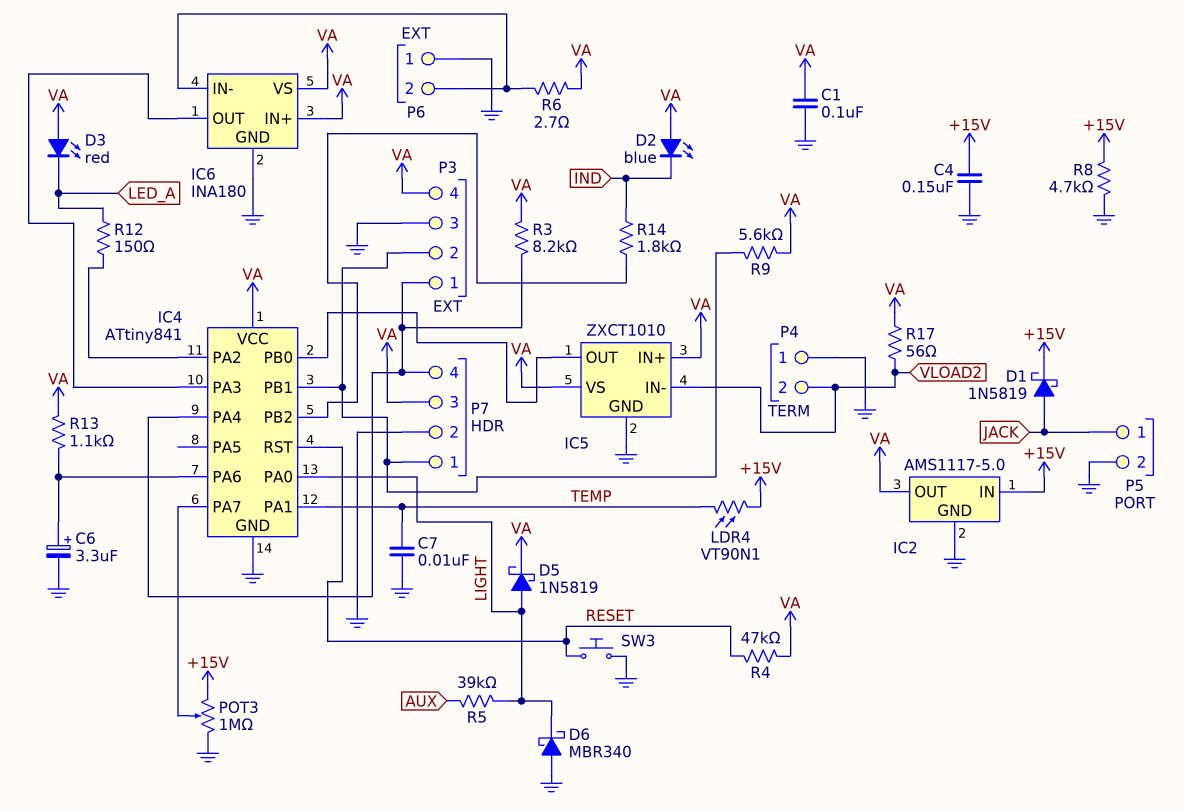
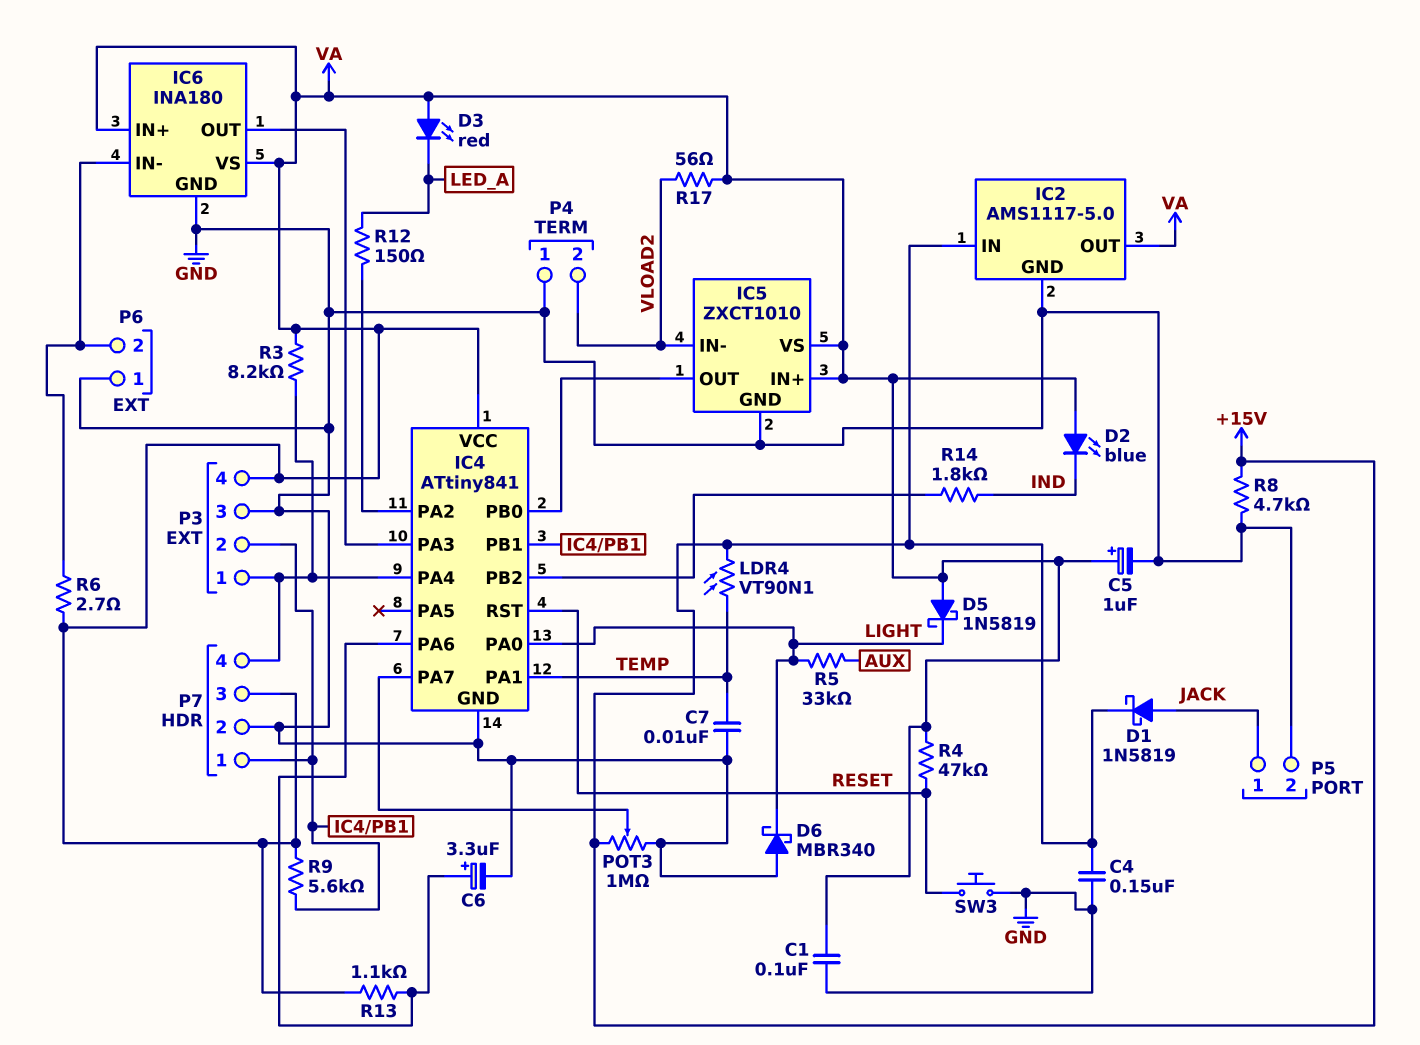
C5: none -> 1uF (plus VA, minus GND)
D5: schottky 1N5819 (A LIGHT, K VA) -> schottky 1N5819 (A VA, K LIGHT)
R5: 39k (AUX, LIGHT) -> 33k (AUX, LIGHT)

